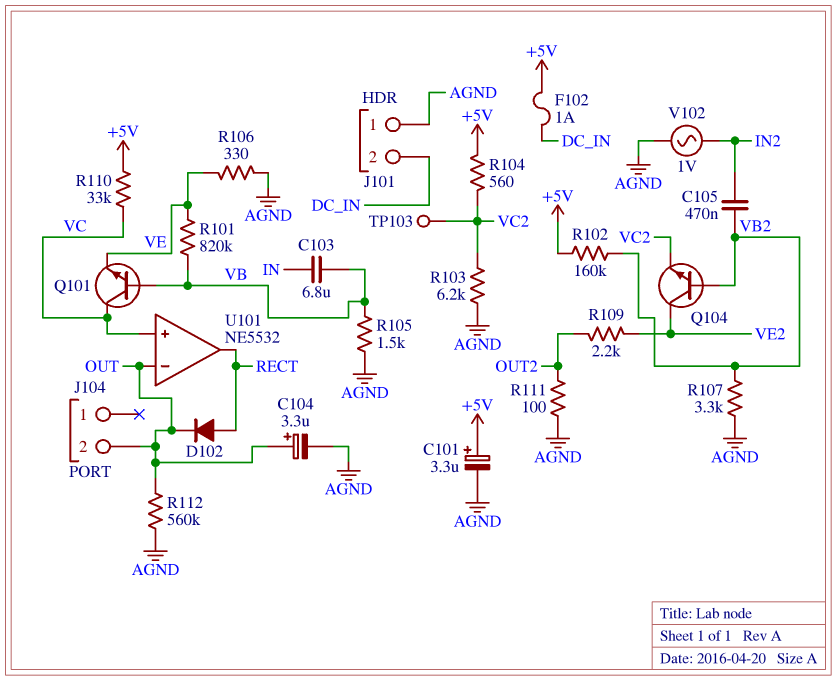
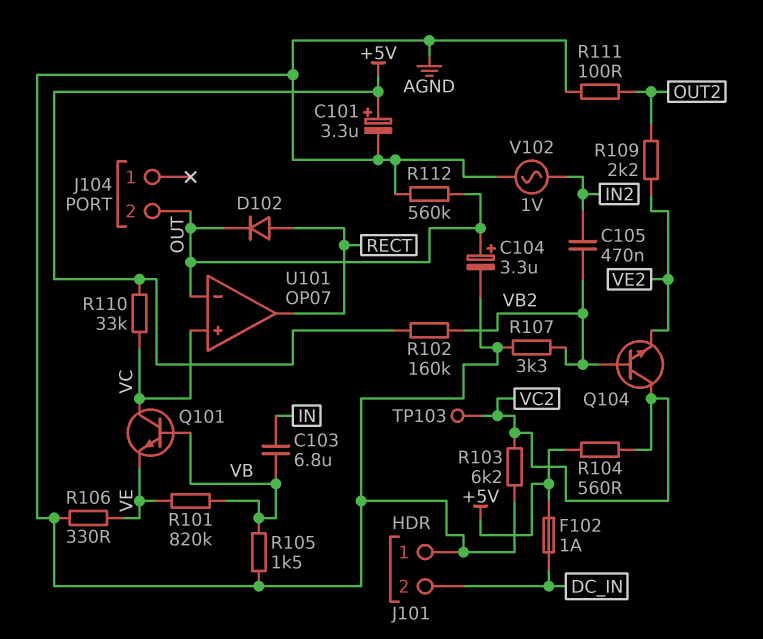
Q104: NPN (B VB2, C VE2, E VC2) -> NPN (B VB2, C VC2, E VE2)
U101: NE5532 -> OP07

